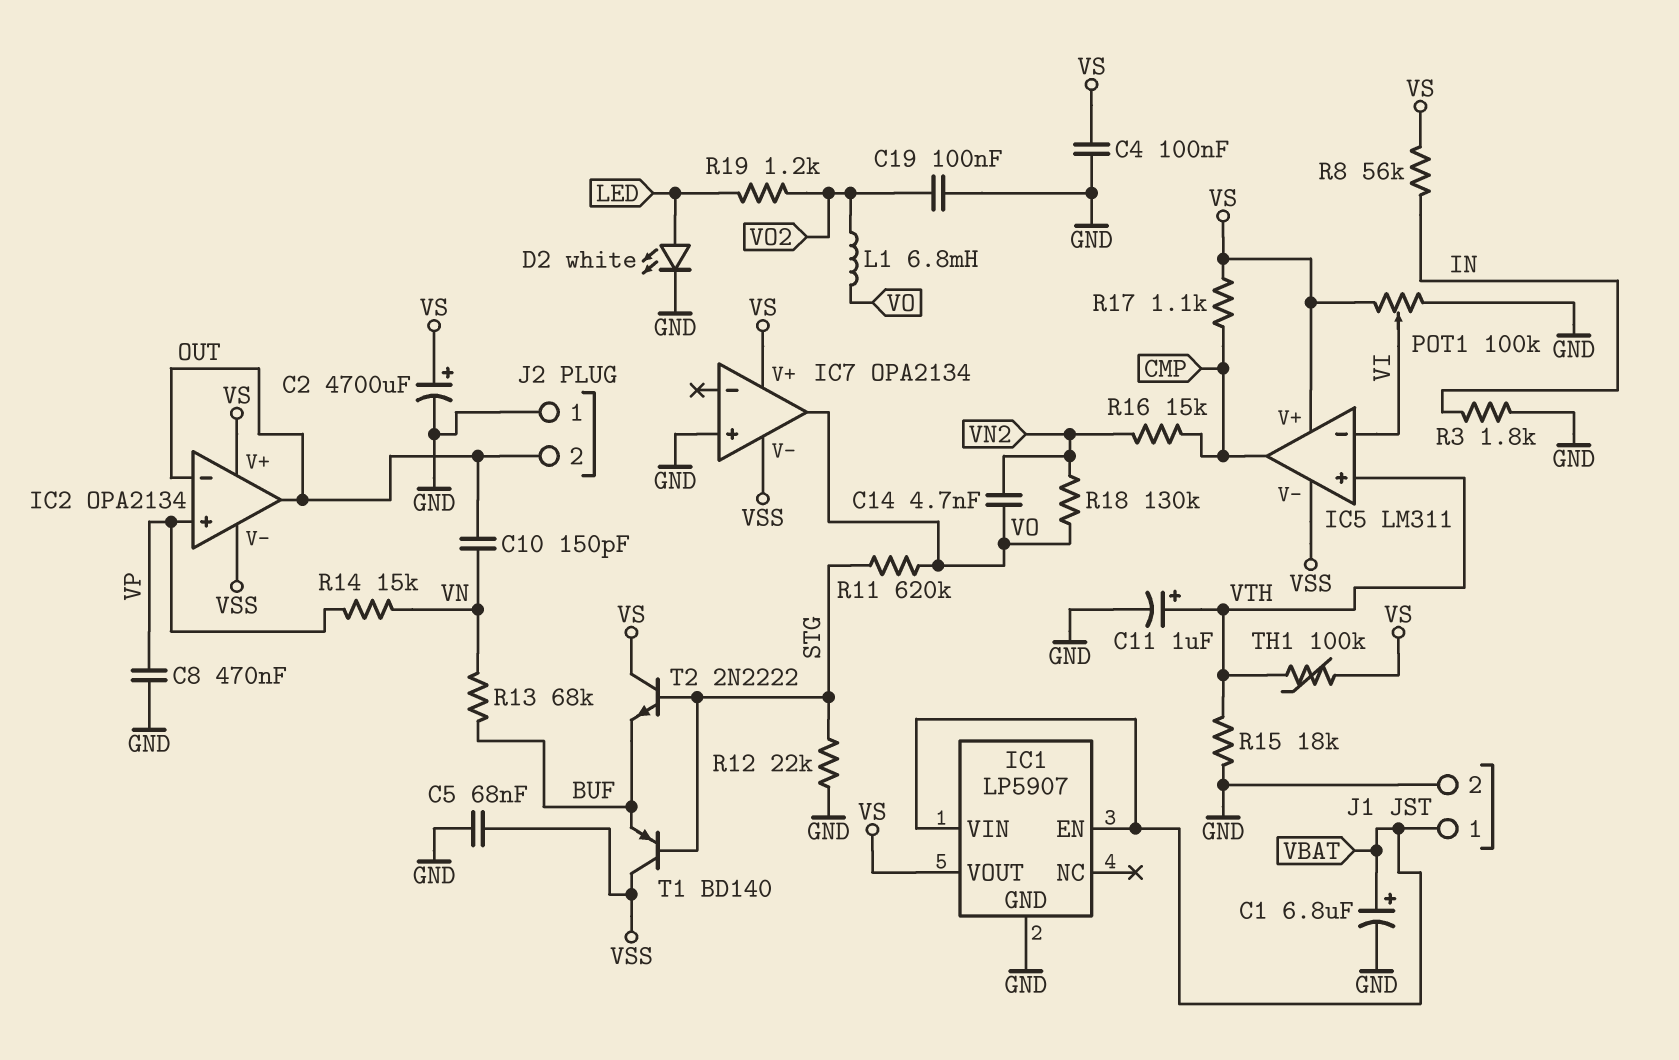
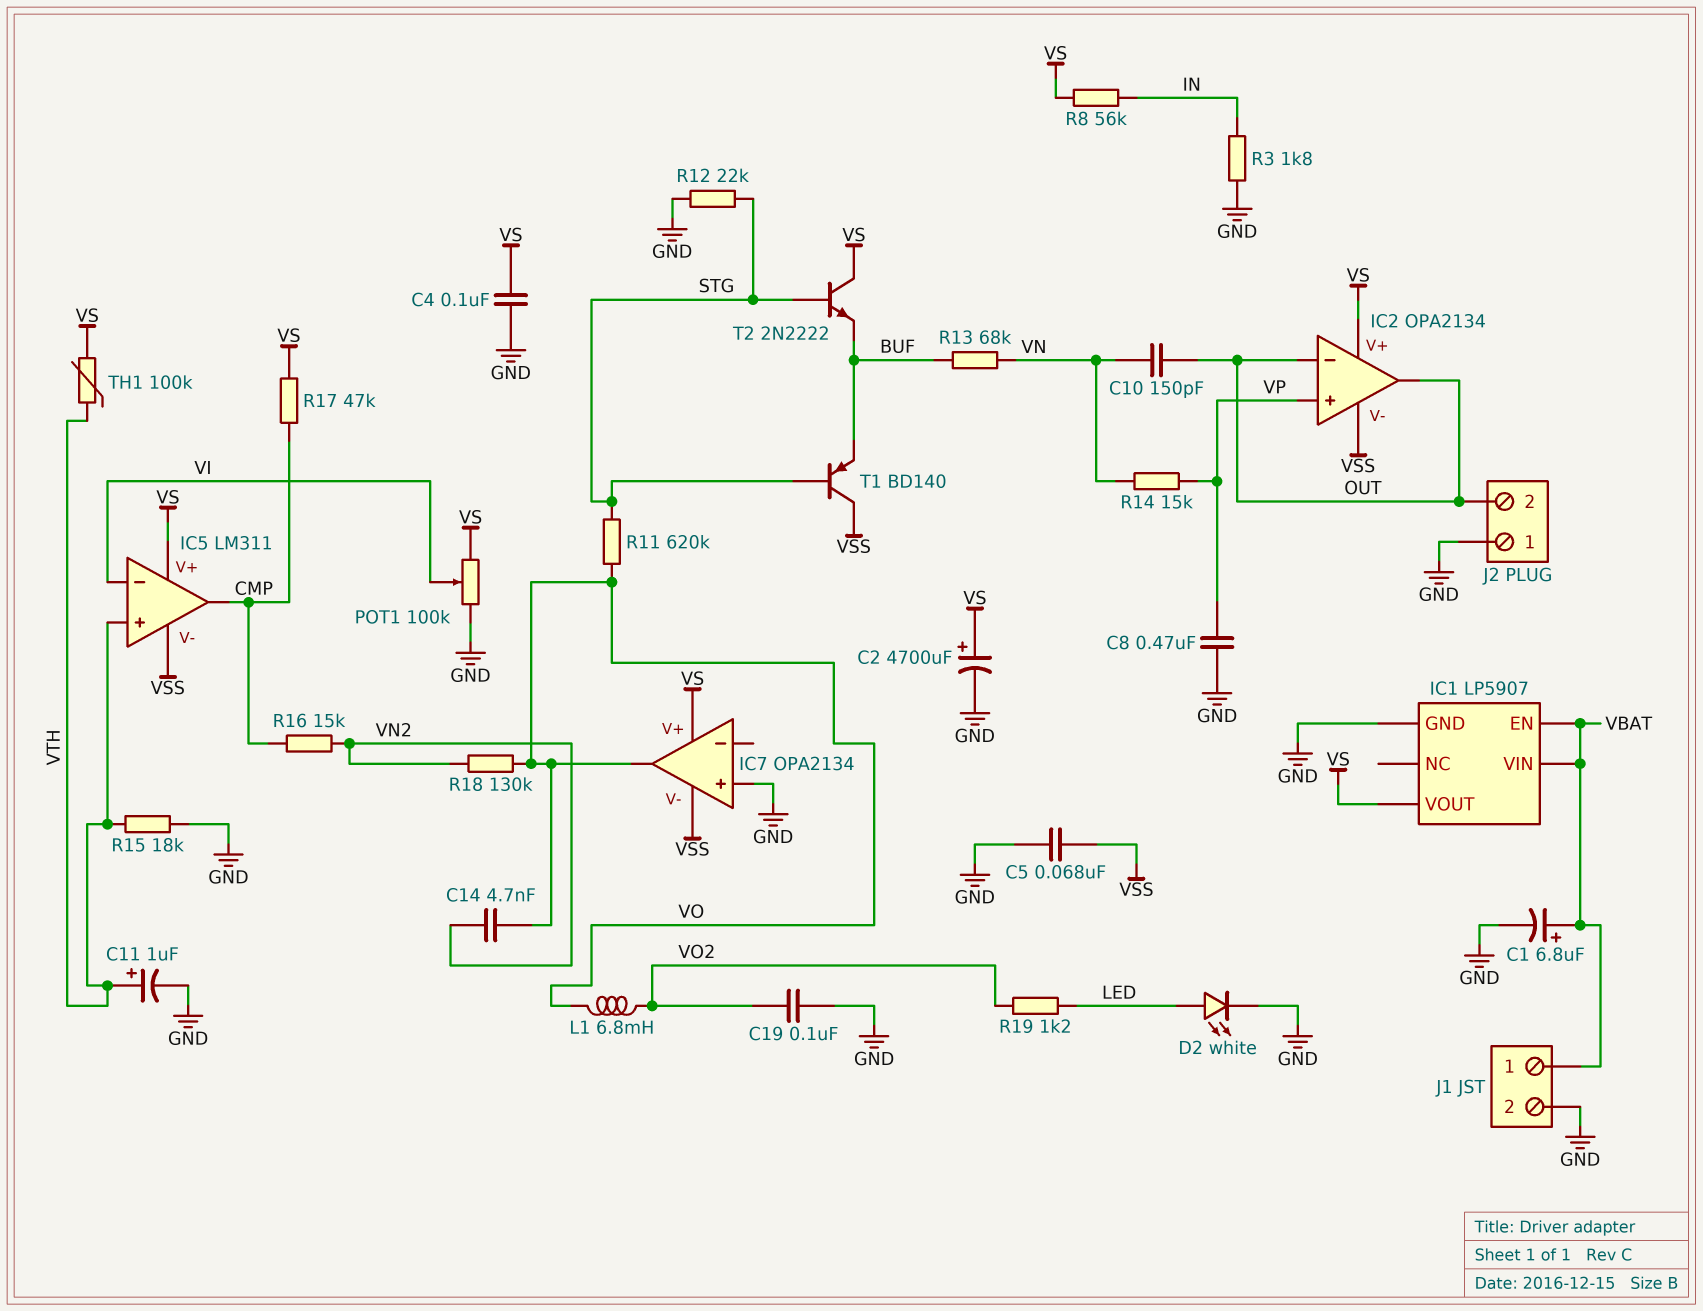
R17: 1.1k (CMP, VS) -> 47k (CMP, VS)

